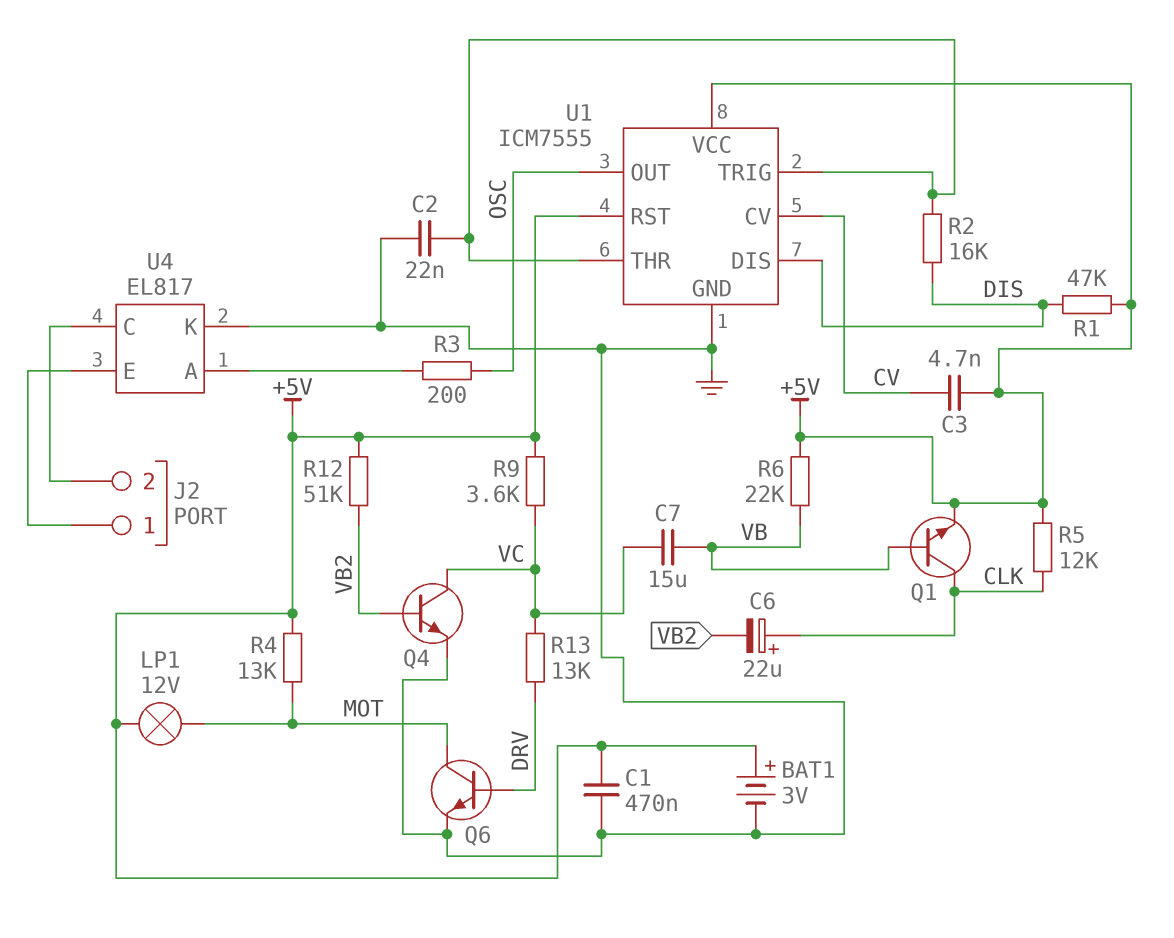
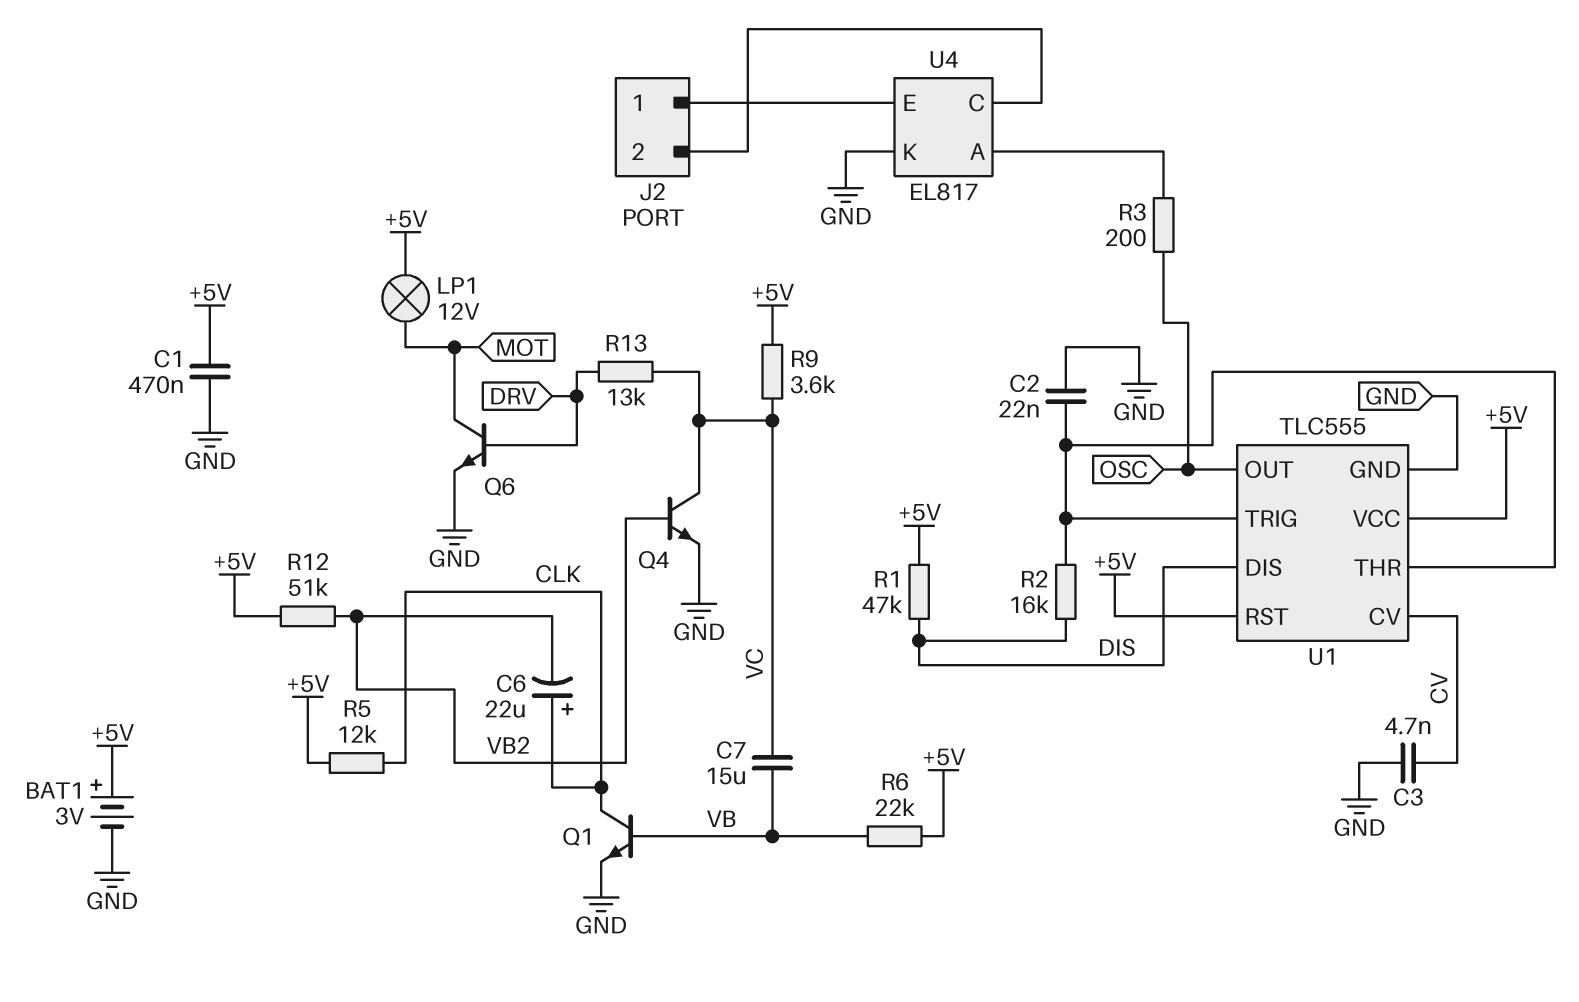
C3: 4.7nF (+5V, CV) -> 4.7nF (CV, GND)
Q1: NPN (B VB, C CLK, E +5V) -> NPN (B VB, C CLK, E GND)
R4: 13k (+5V, MOT) -> none
U1: ICM7555 -> TLC555

